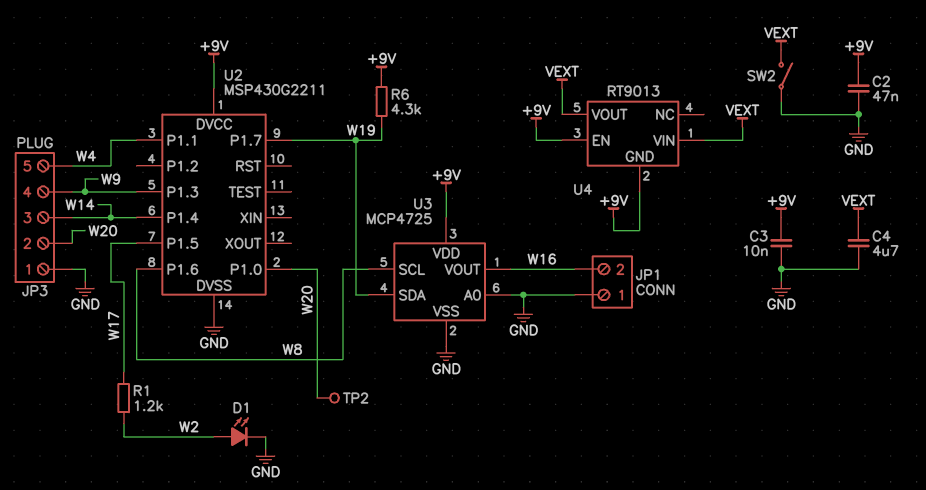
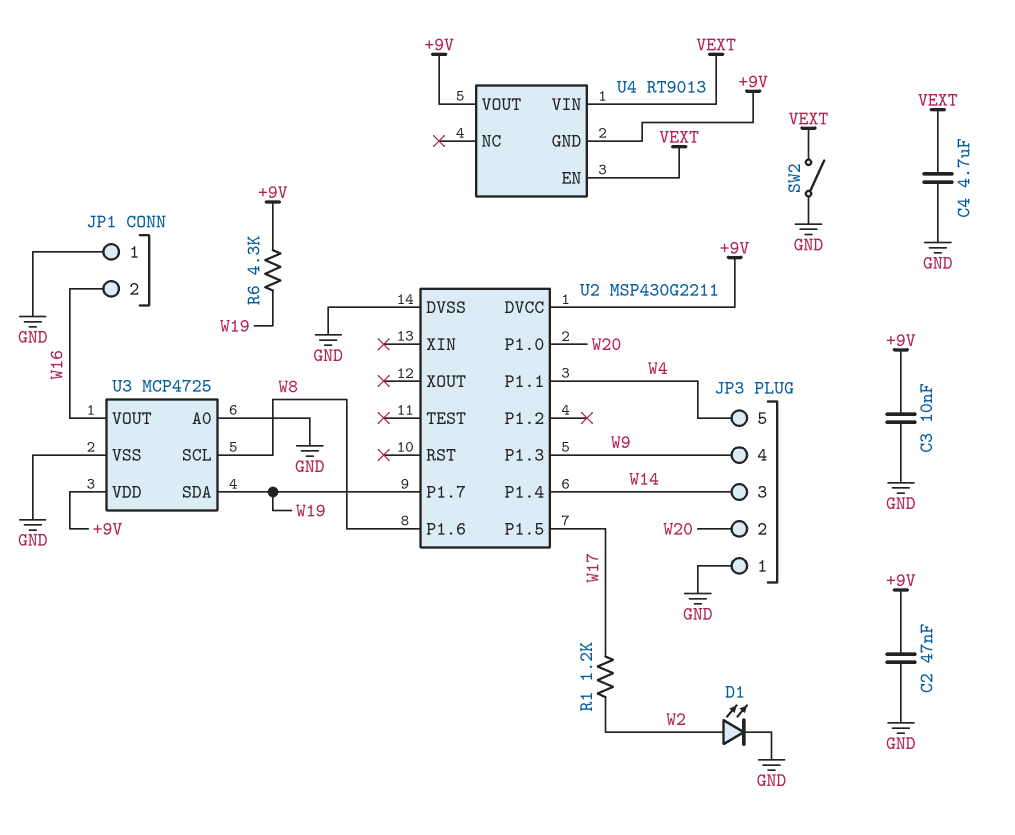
TP2: test point (W20) -> none
U4 pin EN: +9V -> VEXT
U4 pin VOUT: VEXT -> +9V

